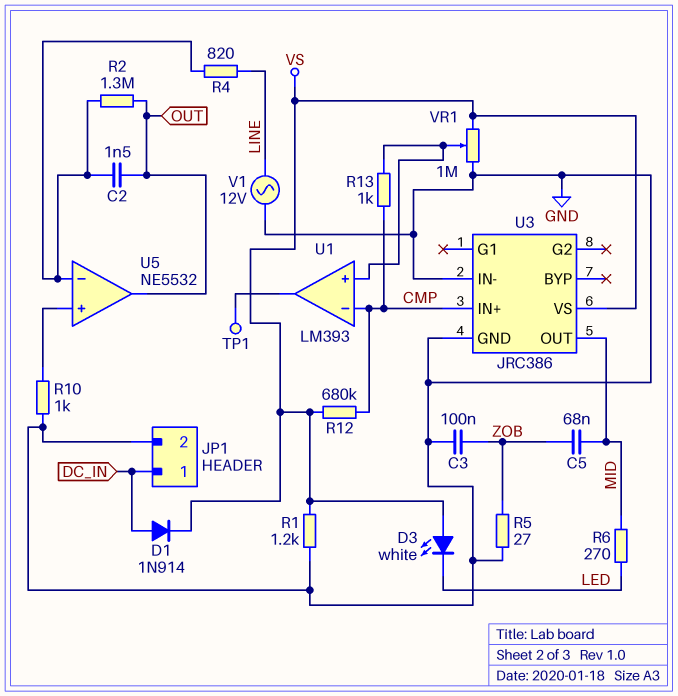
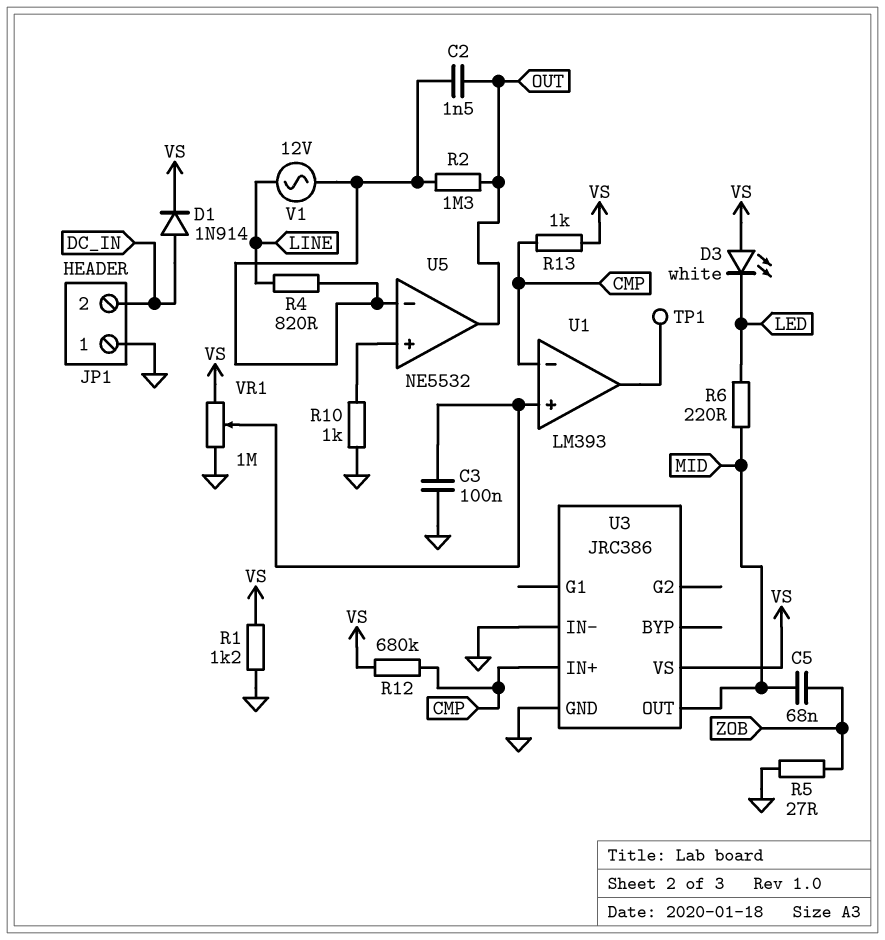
C3: 100nF (GND, ZOB) -> 100nF (GND, U1/in+)
JP1 pin 1: DC_IN -> GND
JP1 pin 2: GND -> DC_IN
R6: 270 (LED, MID) -> 220 (LED, MID)
R13: 1k (CMP, U1/in+) -> 1k (CMP, VS)
V1: AC 12V (GND, LINE) -> AC 12V (LINE, U5/in-)

